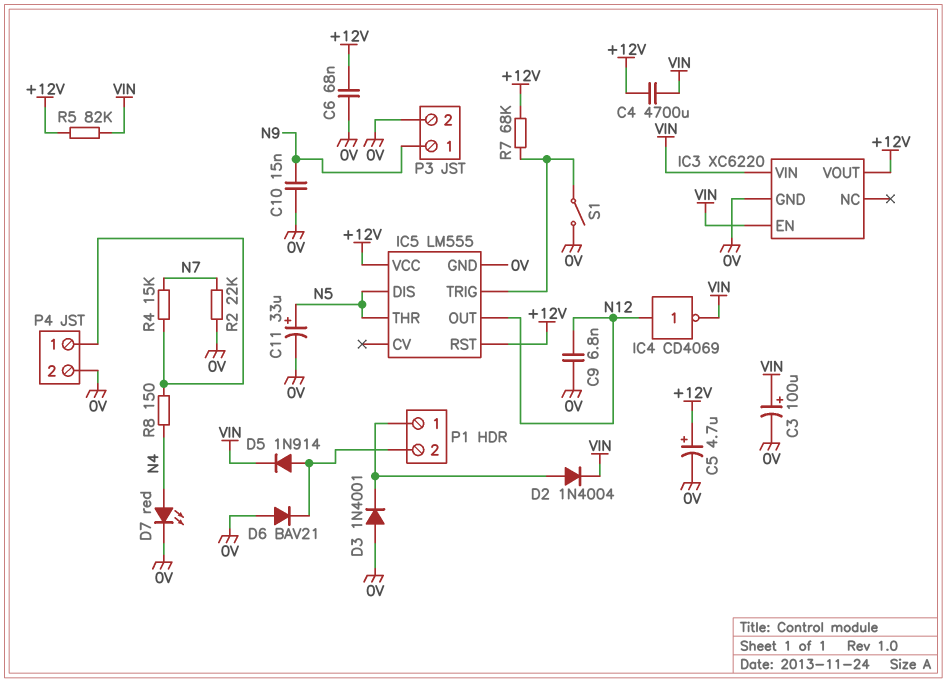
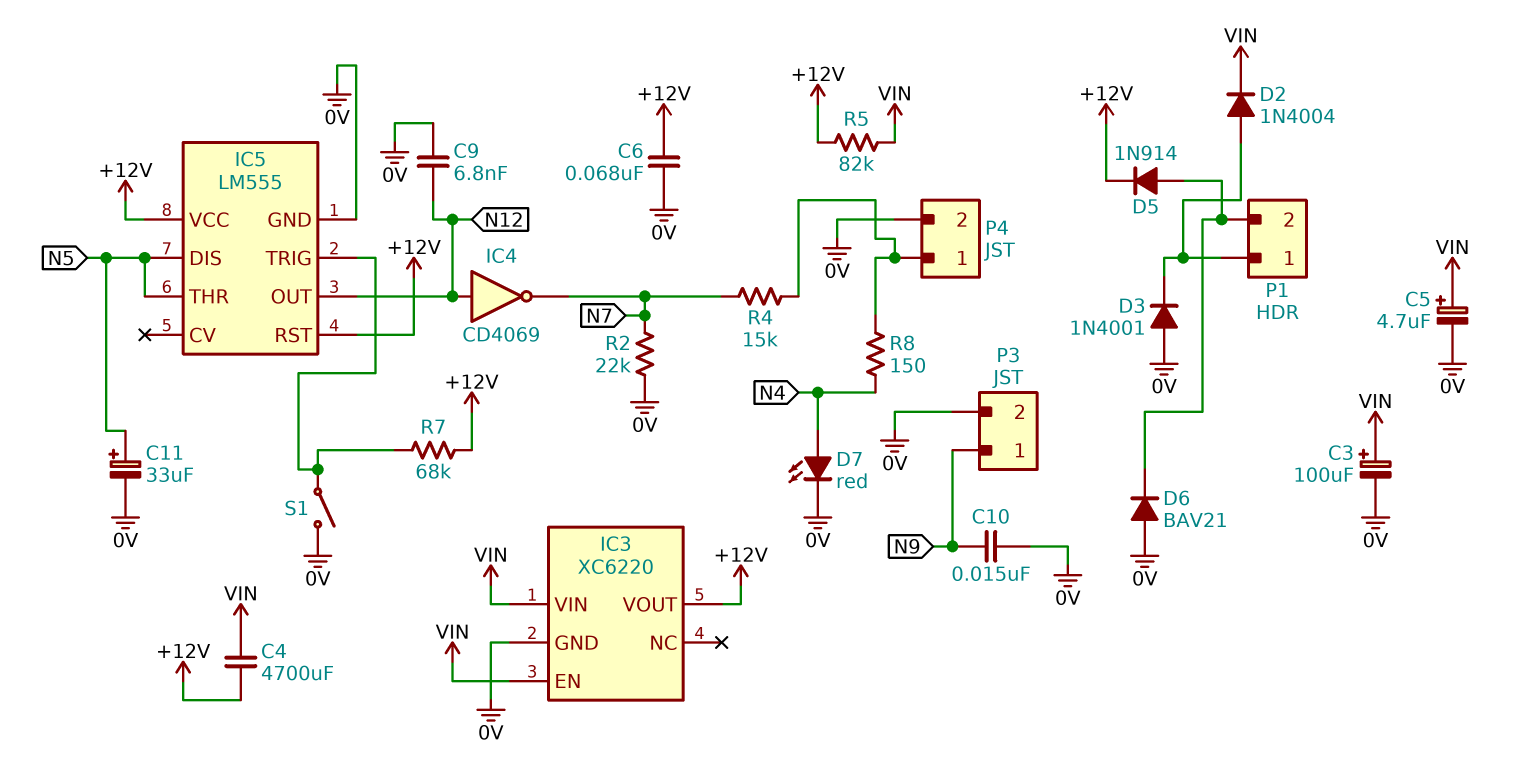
C5: 4.7uF (plus +12V, minus 0V) -> 4.7uF (plus VIN, minus 0V)
D5: diode 1N914 (A P1/2, K VIN) -> diode 1N914 (A P1/2, K +12V)
IC4: NOT CD4069 (in N12, out VIN) -> NOT CD4069 (in N12, out N7)

